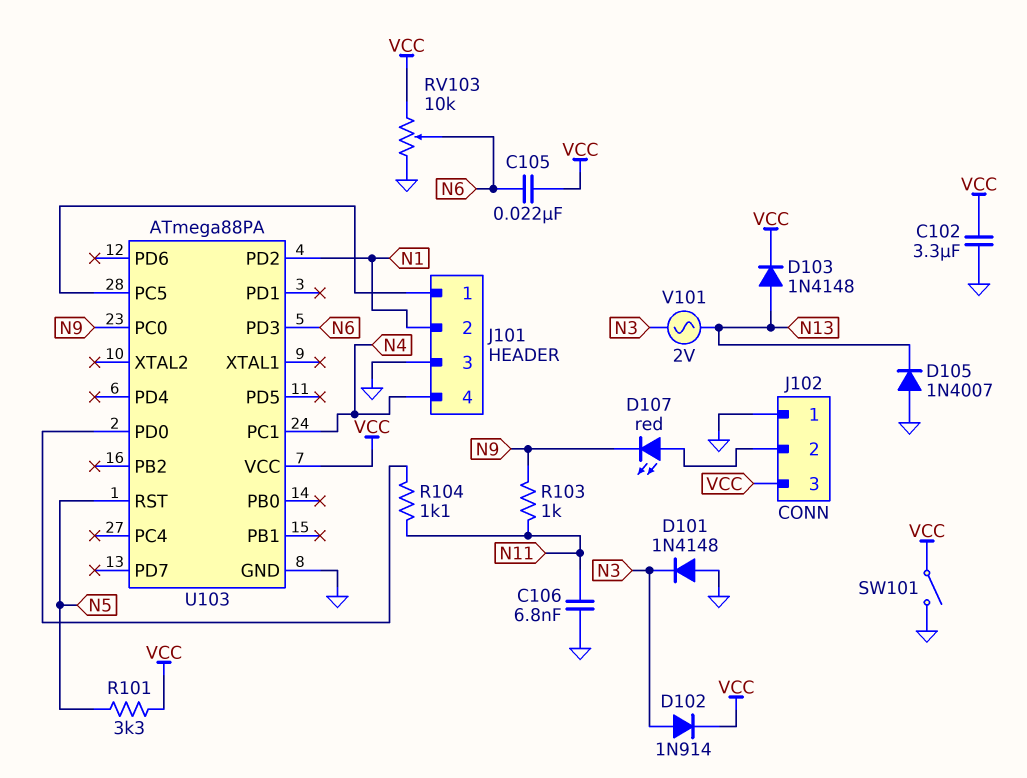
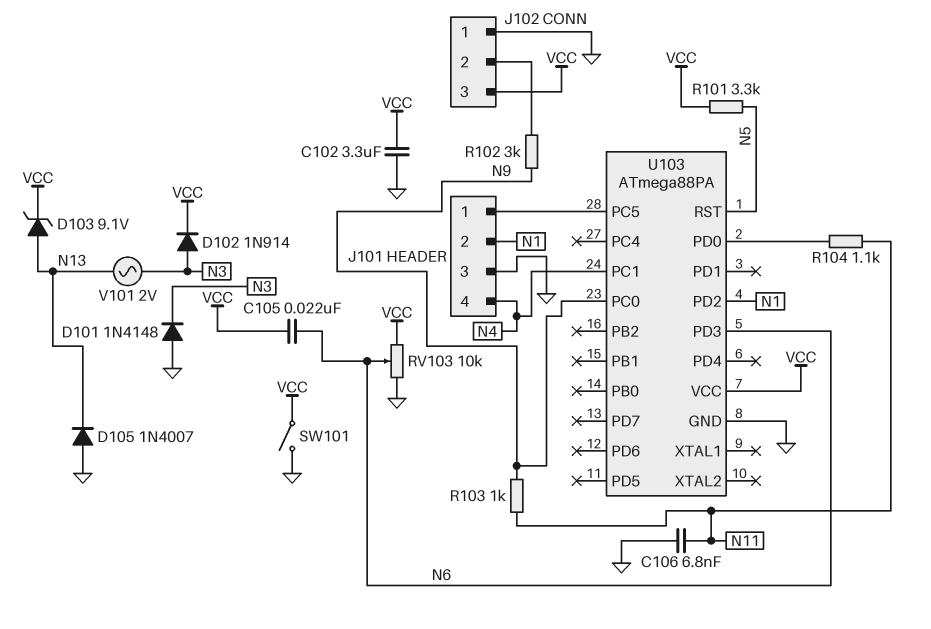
D103: diode 1N4148 (A N13, K VCC) -> zener 9.1V (A N13, K VCC)
D107: LED red (A J102/2, K N9) -> none
R102: none -> 3k (J102/2, N9)

